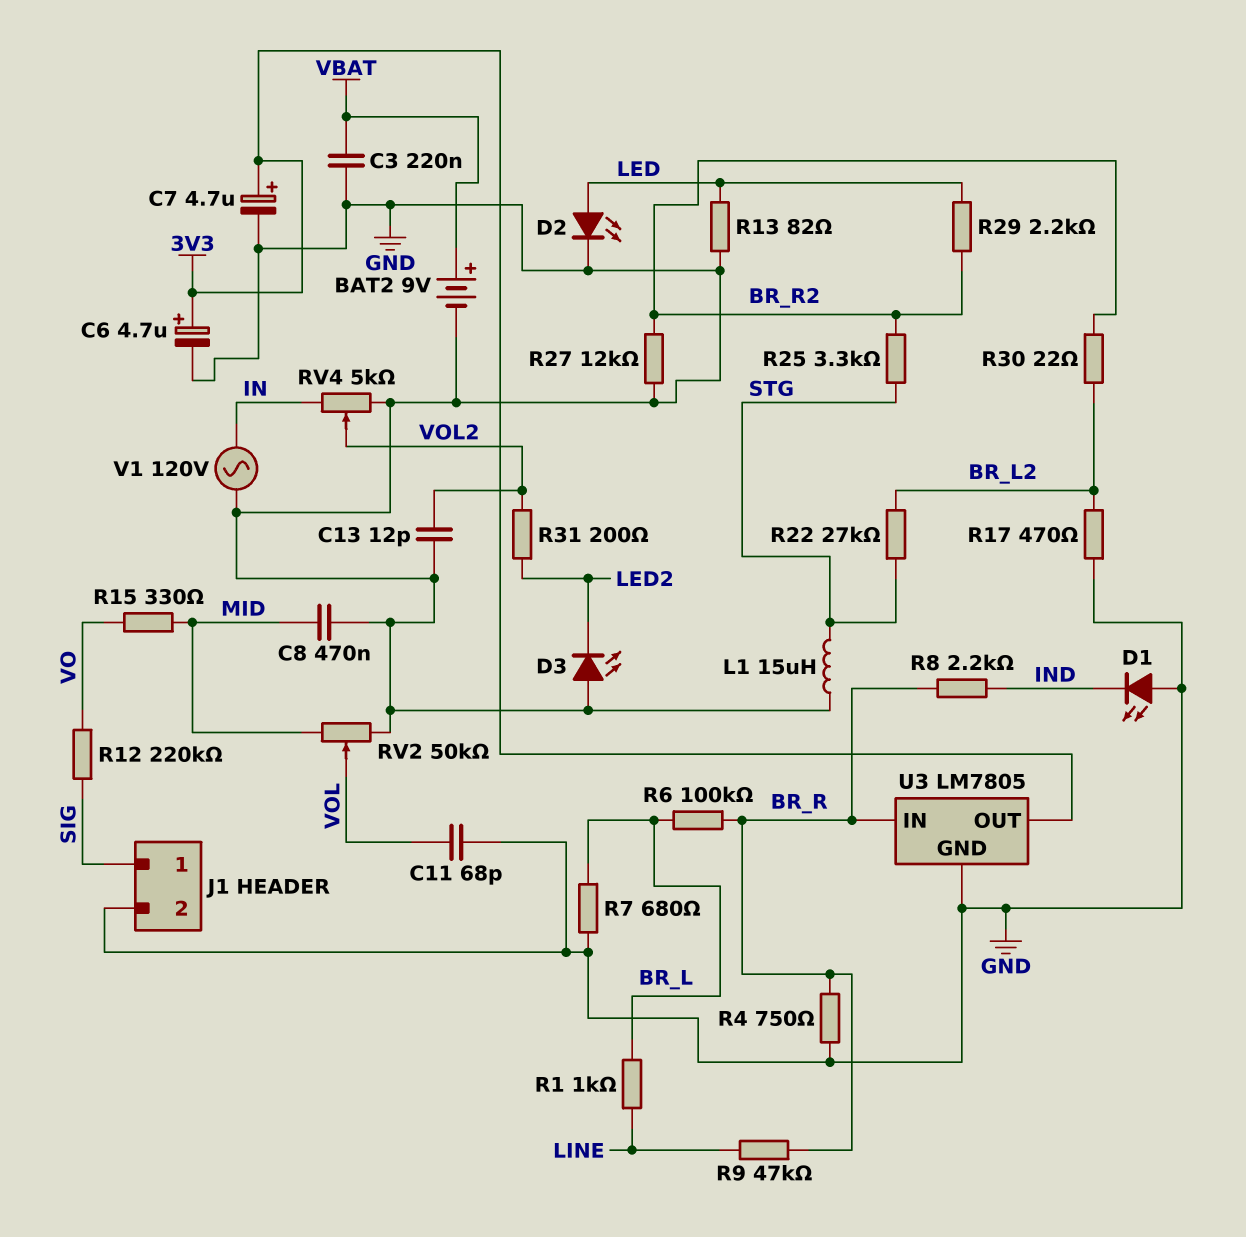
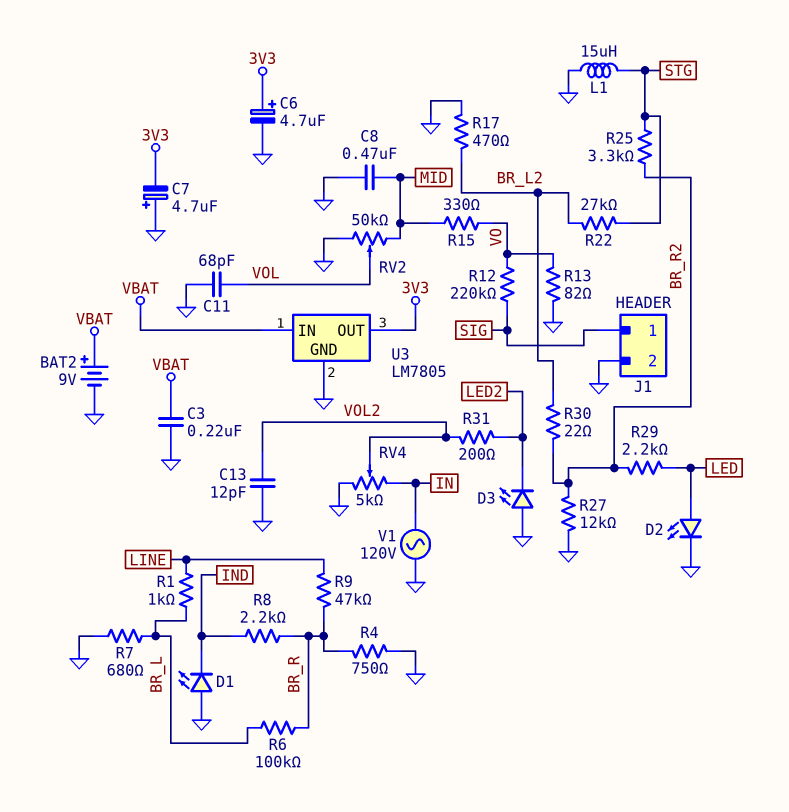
C7: 4.7uF (plus 3V3, minus GND) -> 4.7uF (plus GND, minus 3V3)
R13: 82 (GND, LED) -> 82 (GND, VO)
U3 pin IN: BR_R -> VBAT

